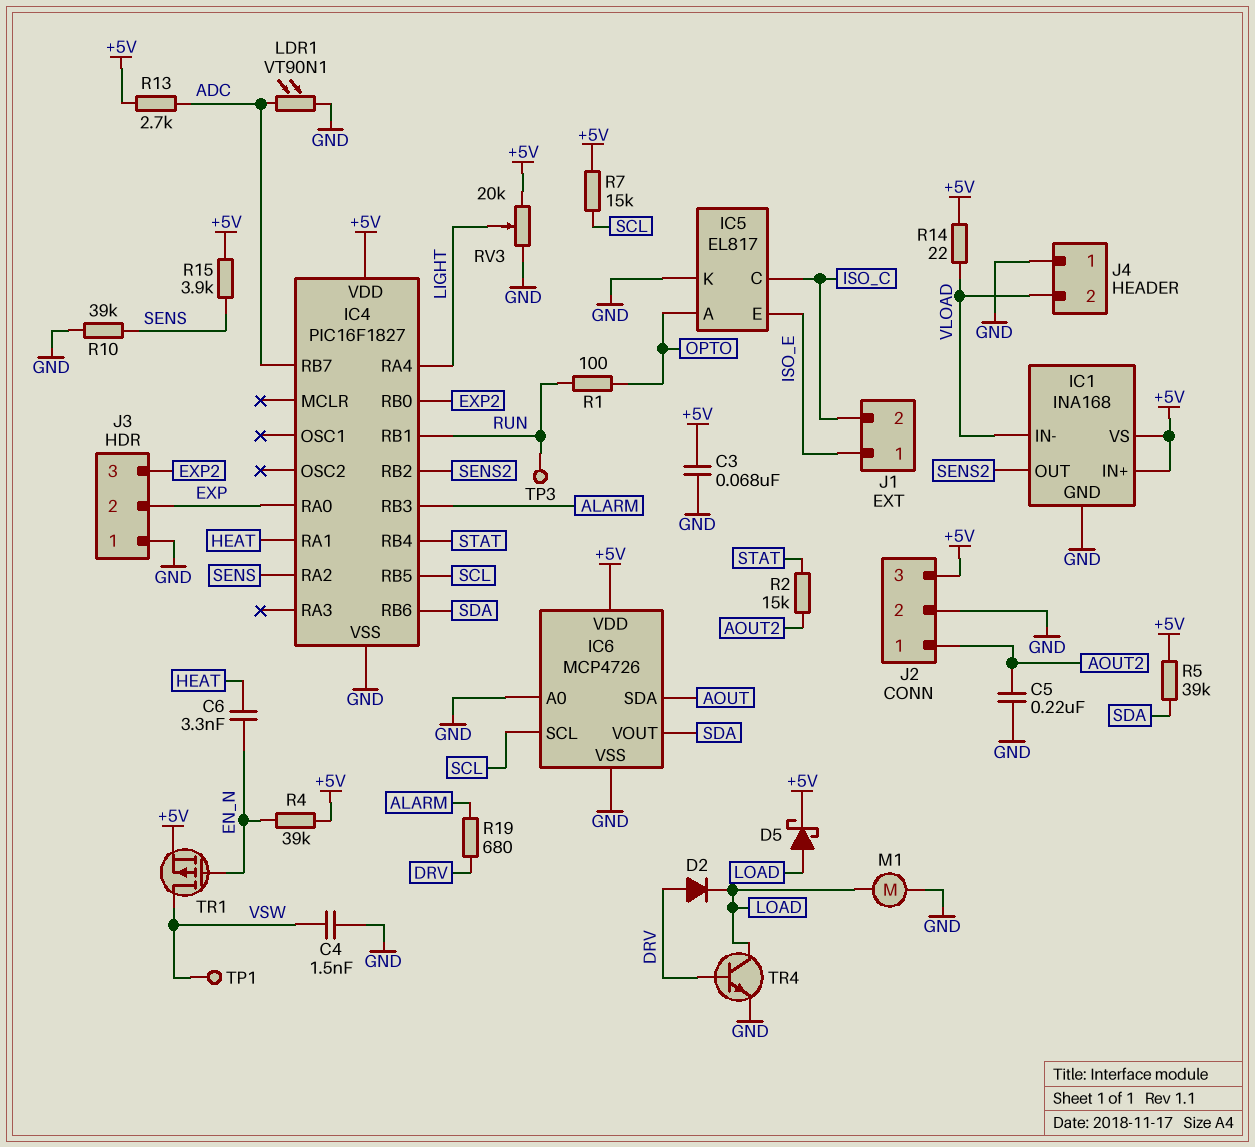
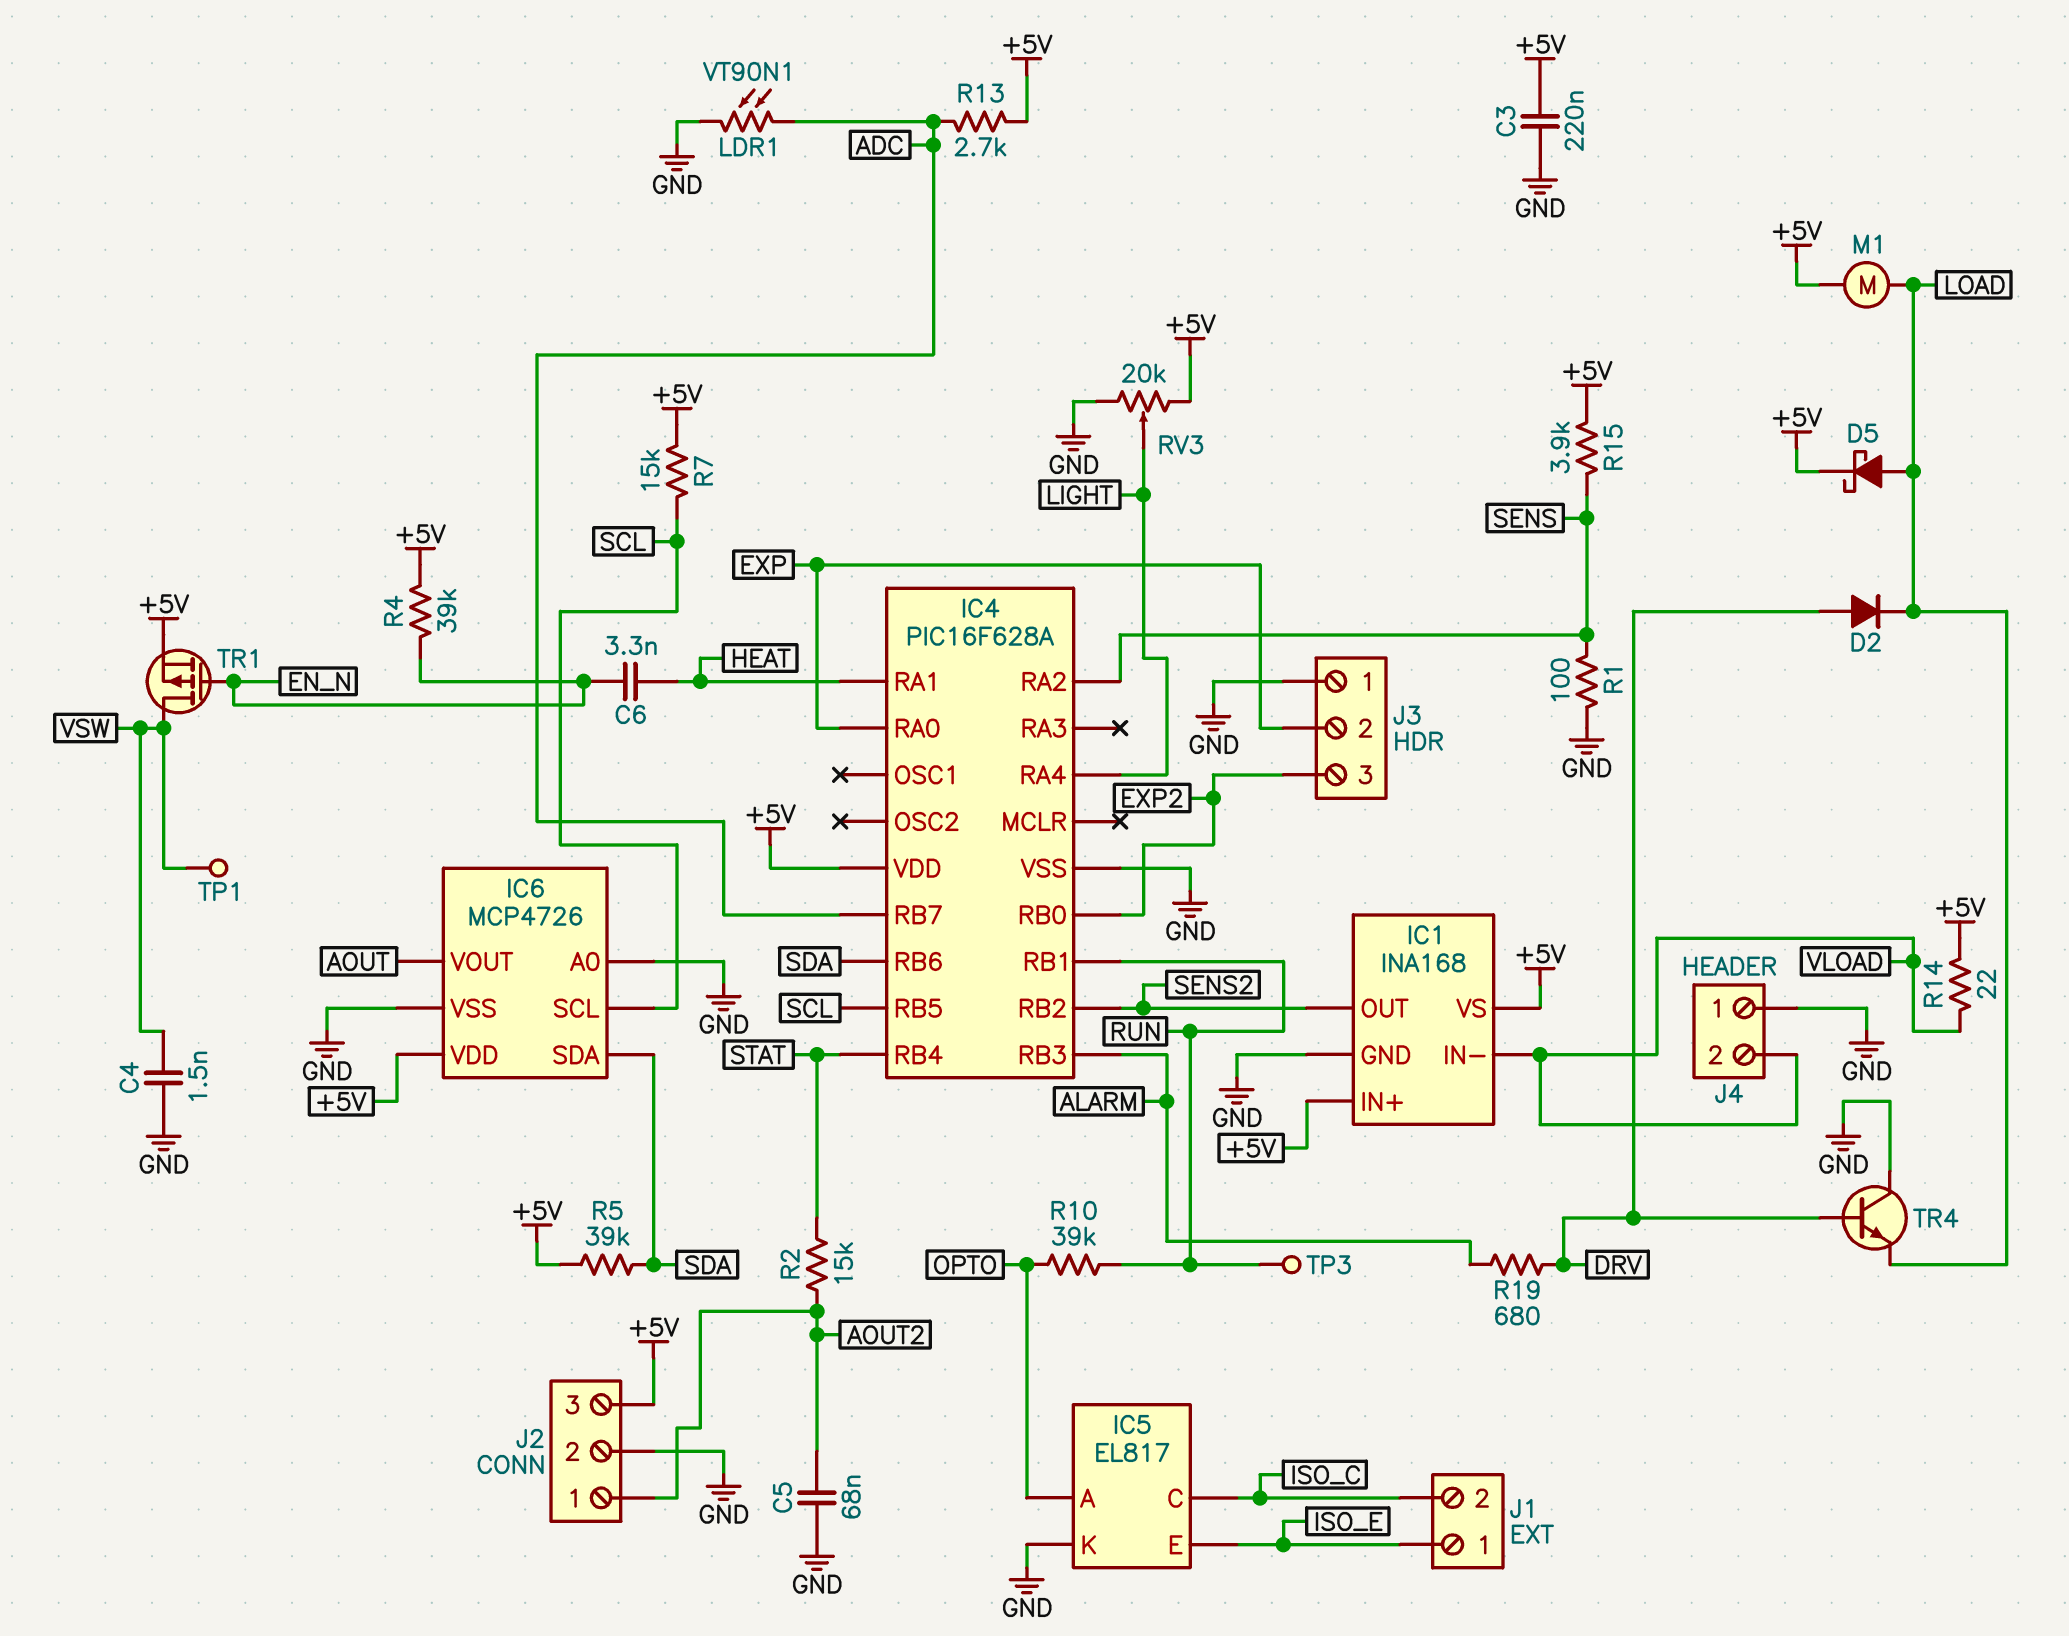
C3: 68nF (+5V, GND) -> 220nF (+5V, GND)
C5: 220nF (AOUT2, GND) -> 68nF (AOUT2, GND)
IC4: PIC16F1827 -> PIC16F628A
IC6 pin SDA: AOUT -> SDA
IC6 pin VOUT: SDA -> AOUT
M1: motor (GND, LOAD) -> motor (+5V, LOAD)
R1: 100 (OPTO, RUN) -> 100 (GND, SENS)
R10: 39k (GND, SENS) -> 39k (OPTO, RUN)
TR4: NPN (B DRV, C LOAD, E GND) -> NPN (B DRV, C GND, E LOAD)

